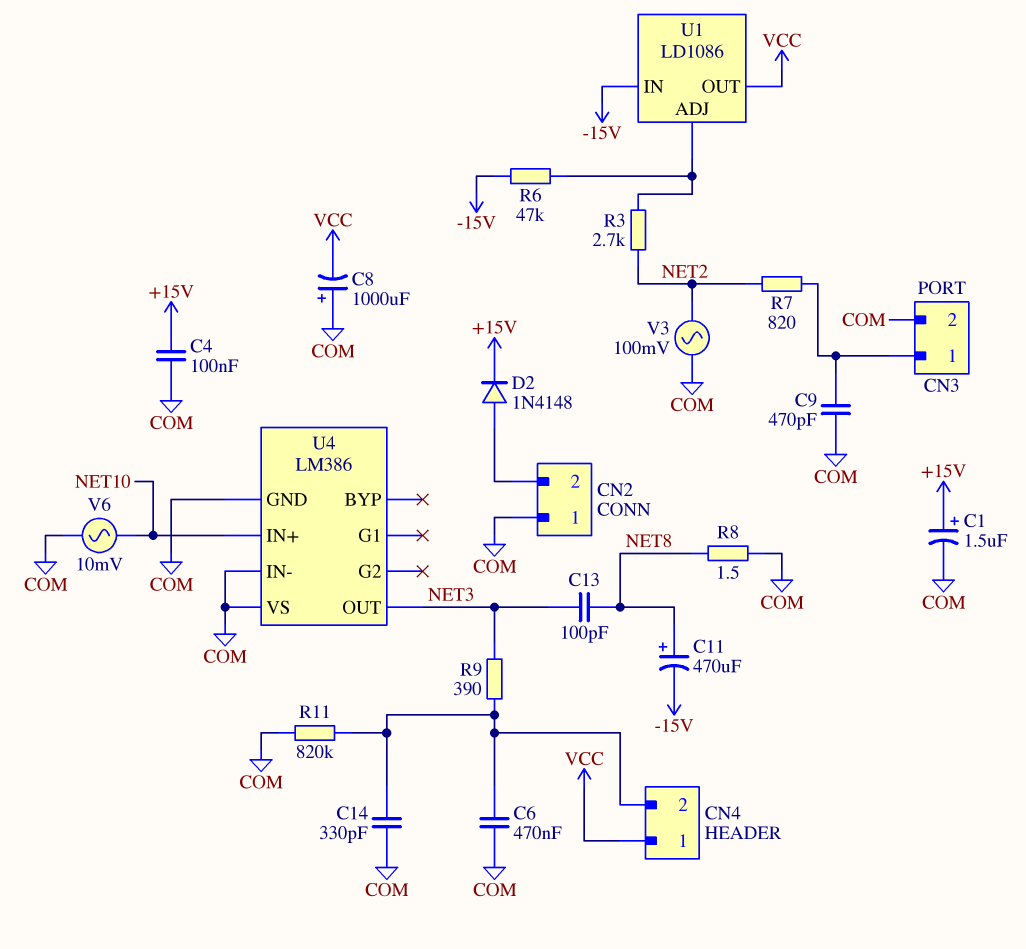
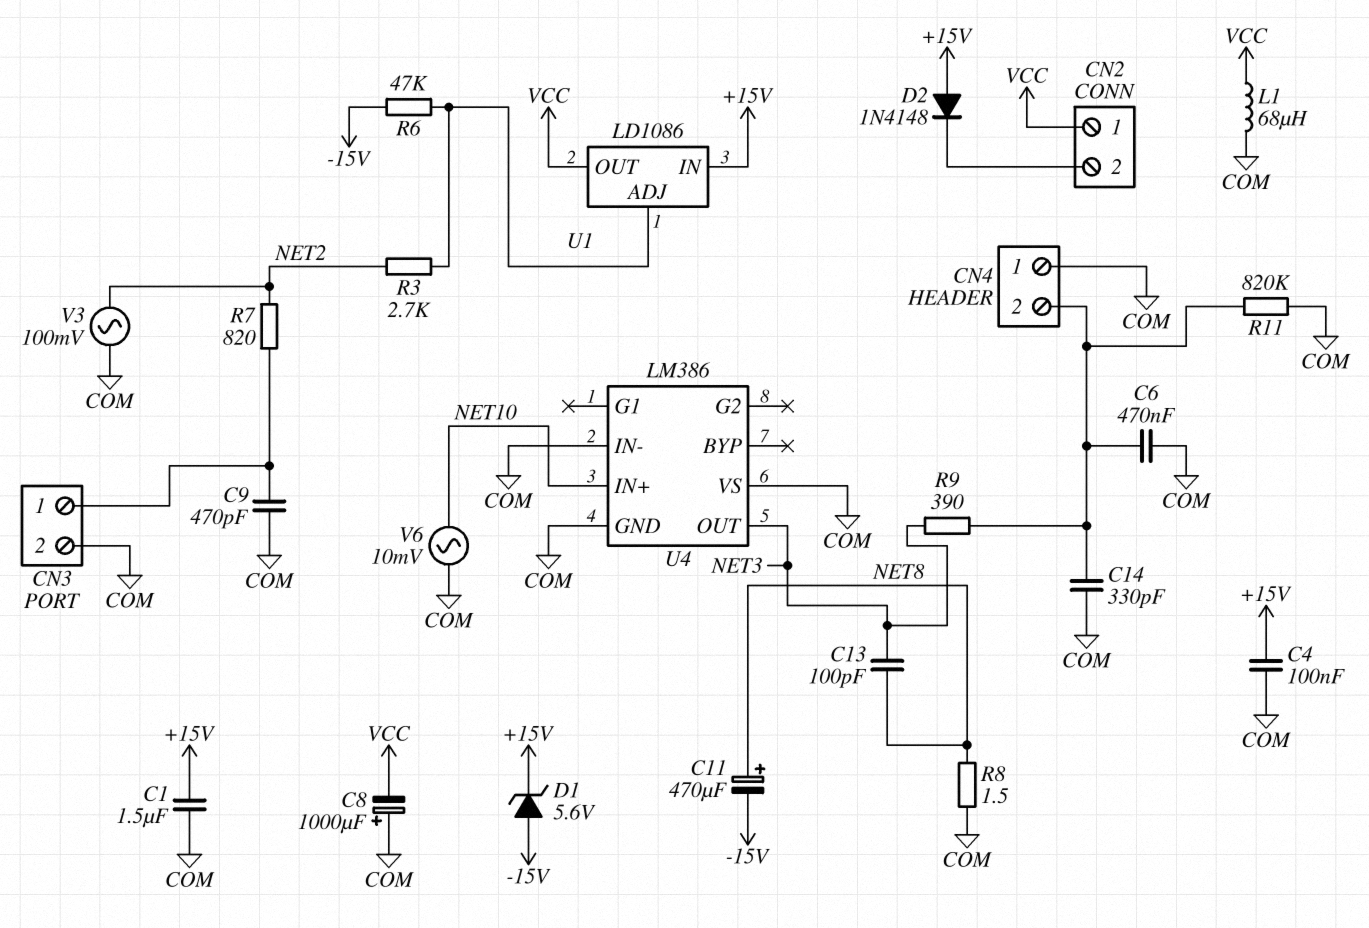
C1: 1.5uF (plus +15V, minus COM) -> 1.5uF (+15V, COM)
CN2 pin 1: COM -> VCC
CN4 pin 1: VCC -> COM
D1: none -> zener 5.6V (A -15V, K +15V)
D2: diode 1N4148 (A CN2/2, K +15V) -> diode 1N4148 (A +15V, K CN2/2)
L1: none -> 68uH (COM, VCC)
U1 pin IN: -15V -> +15V

